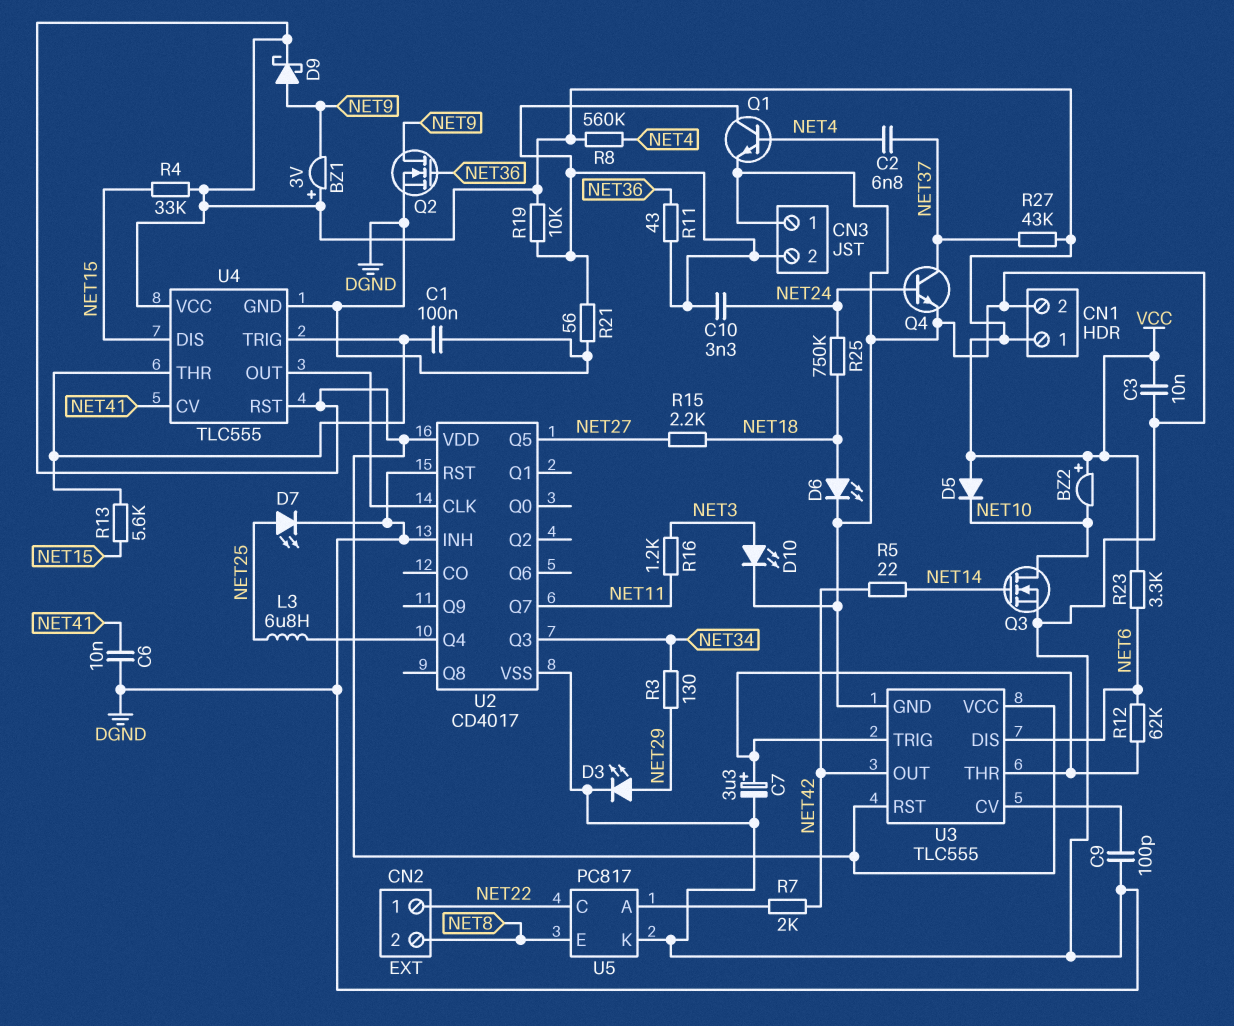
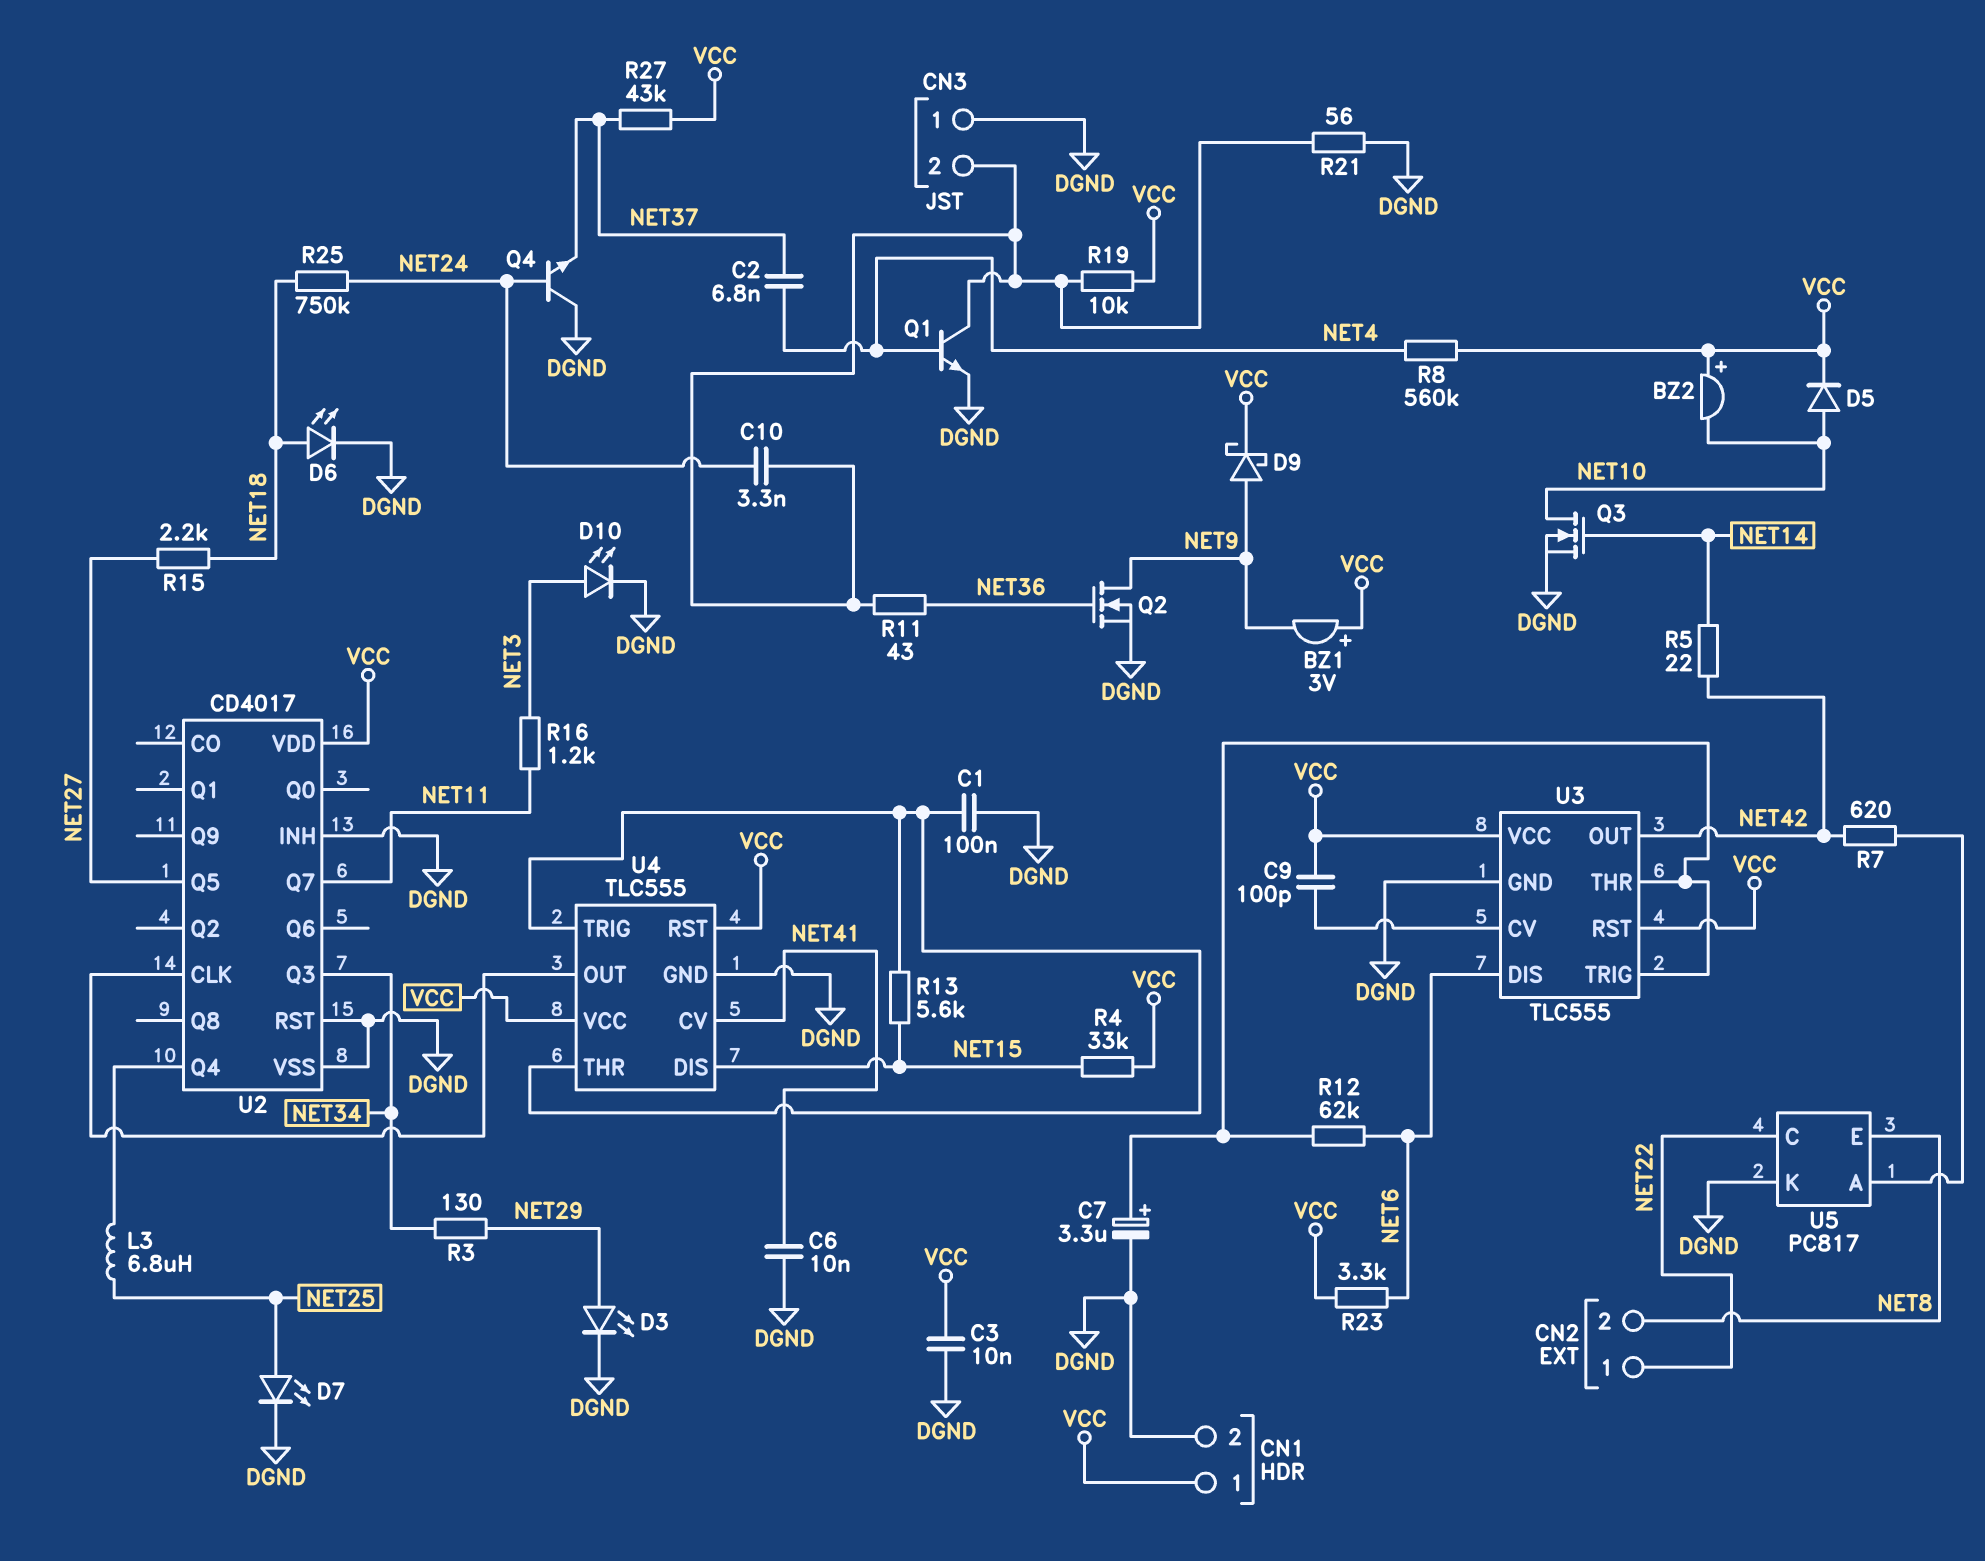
C9: 100pF (DGND, U3/CV) -> 100pF (U3/CV, VCC)
D5: diode (A VCC, K NET10) -> diode (A NET10, K VCC)
Q4: NPN (B NET24, C NET37, E DGND) -> NPN (B NET24, C DGND, E NET37)
R7: 2k (NET42, U5/A) -> 620 (NET42, U5/A)

